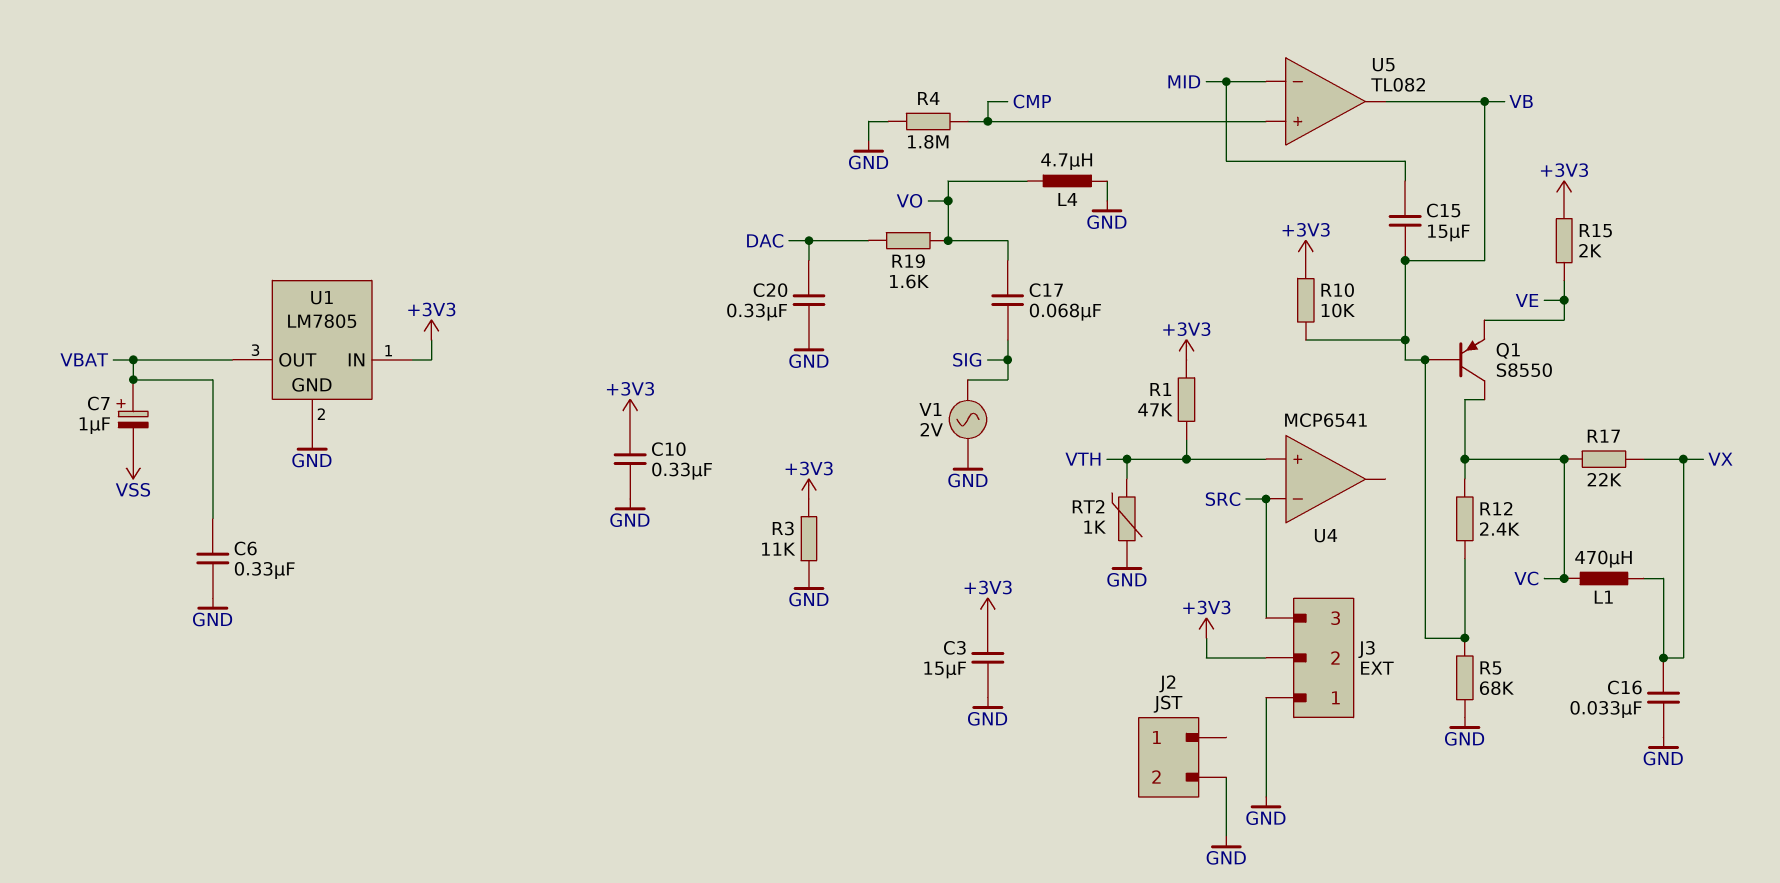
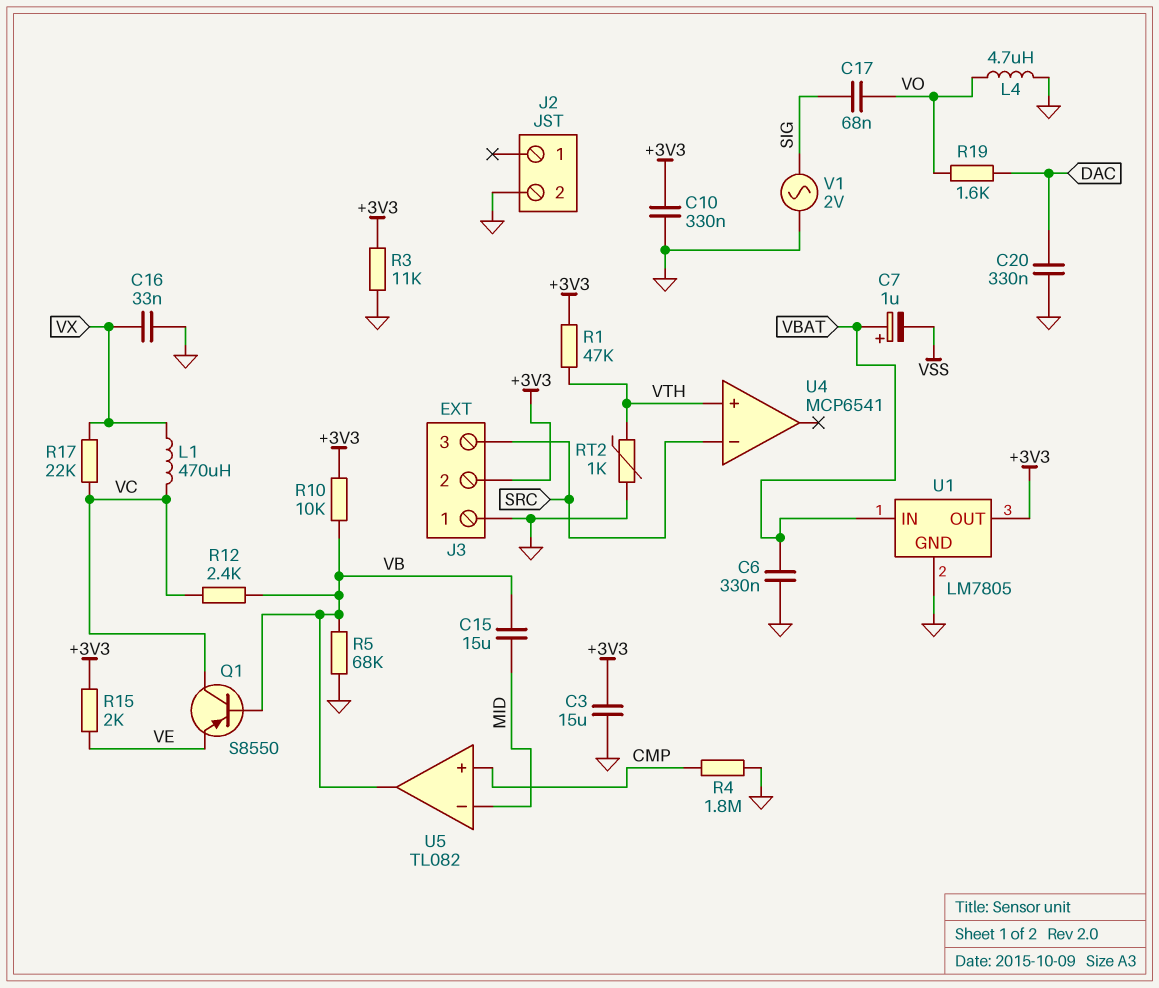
U1 pin IN: +3V3 -> VBAT
U1 pin OUT: VBAT -> +3V3

